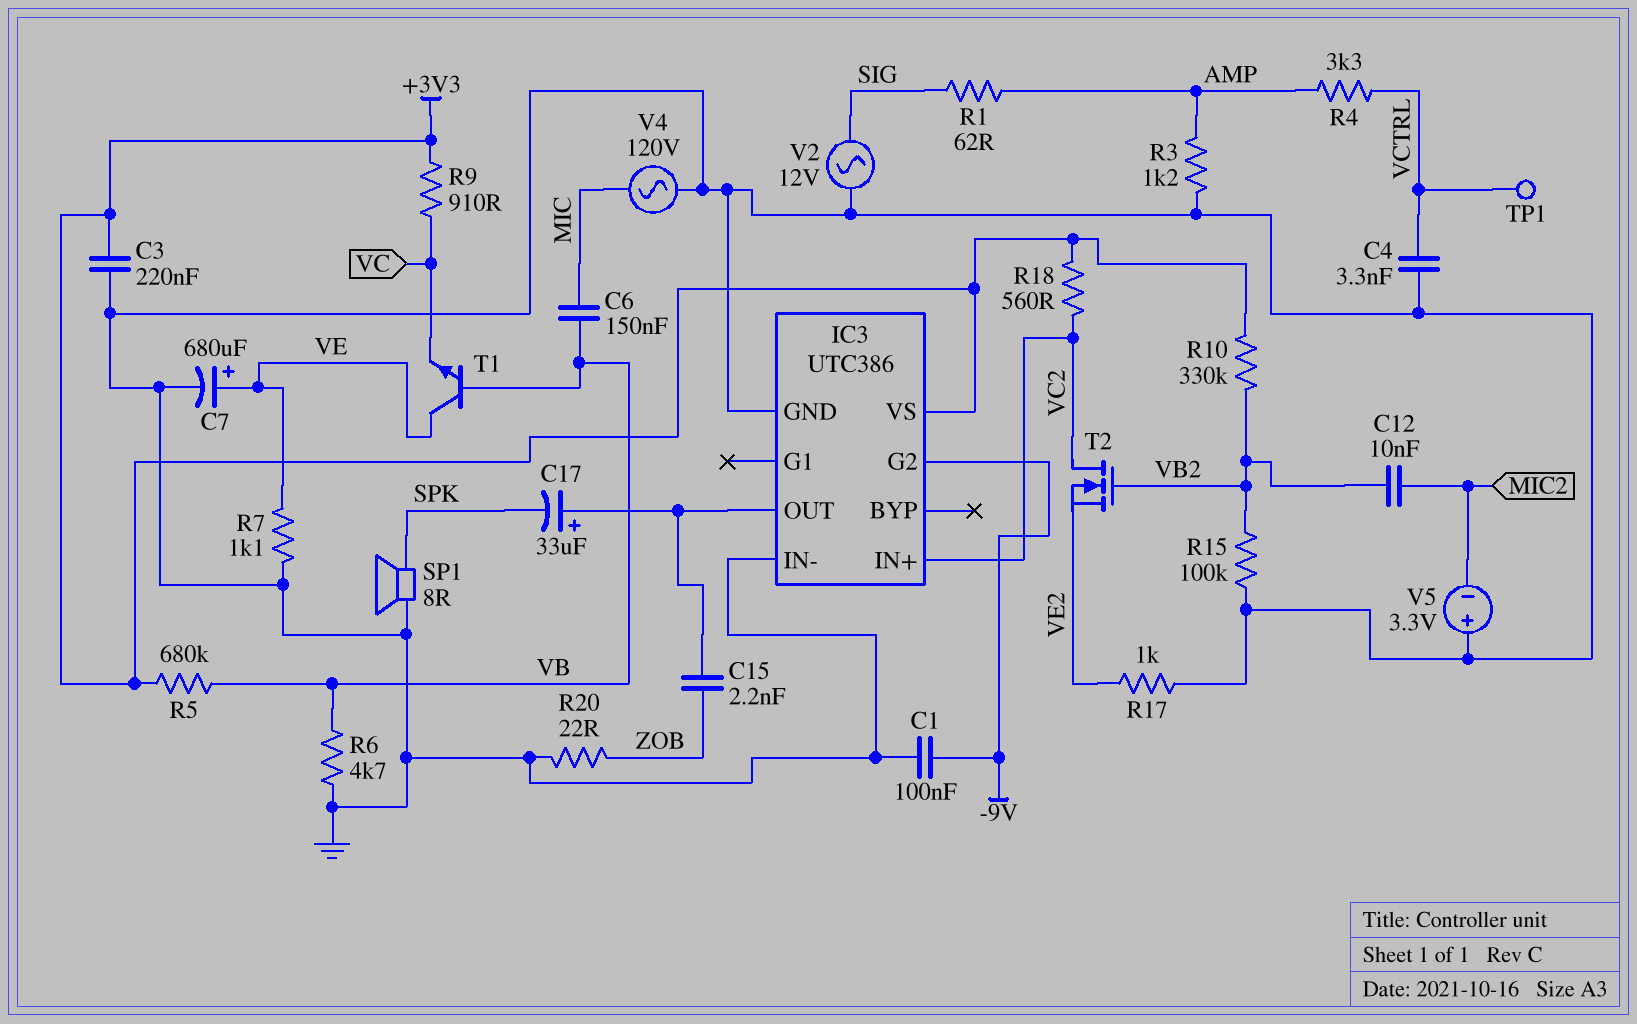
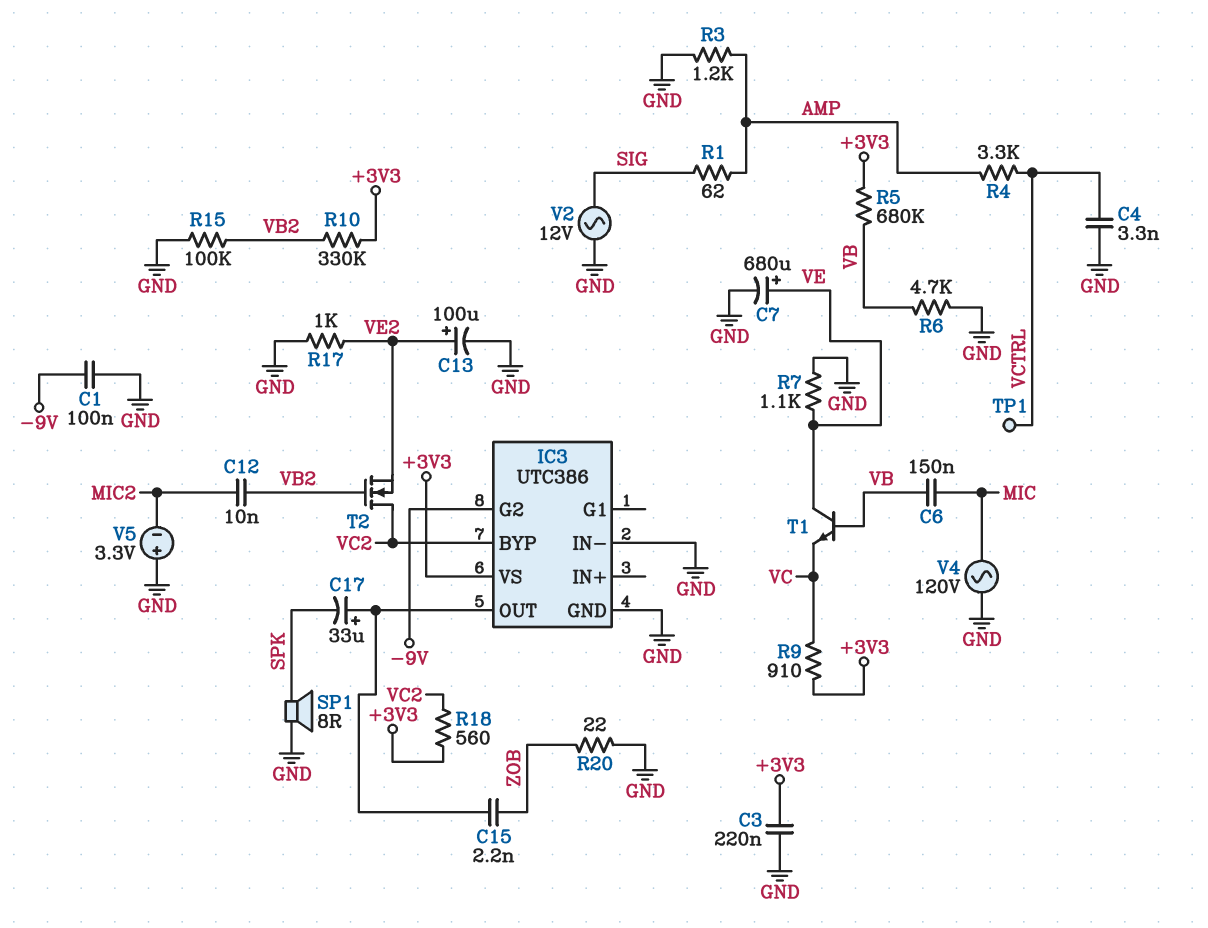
C13: none -> 100uF (plus VE2, minus GND)
IC3 pin BYP: none -> VC2
IC3 pin IN+: VC2 -> none

